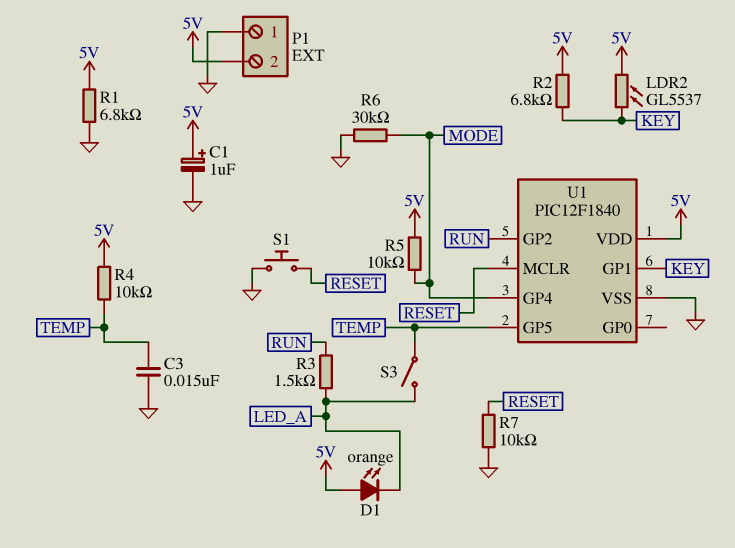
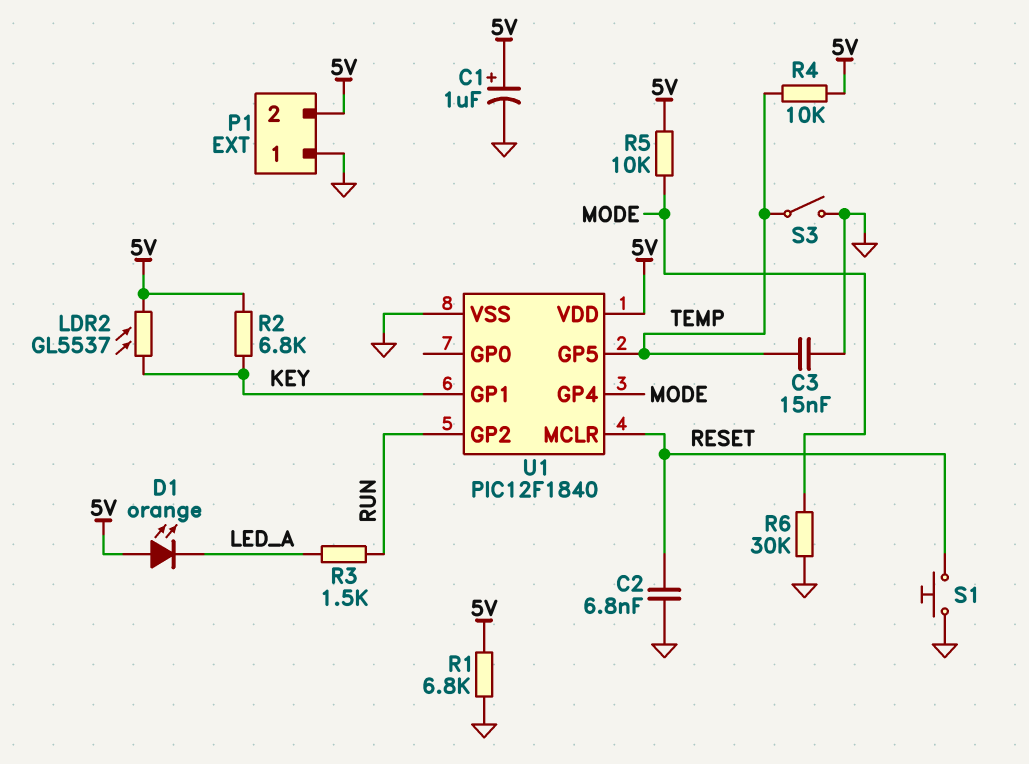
C2: none -> 6.8nF (GND, RESET)
R7: 10k (GND, RESET) -> none
S3: switch (LED_A, TEMP) -> switch (GND, TEMP)

